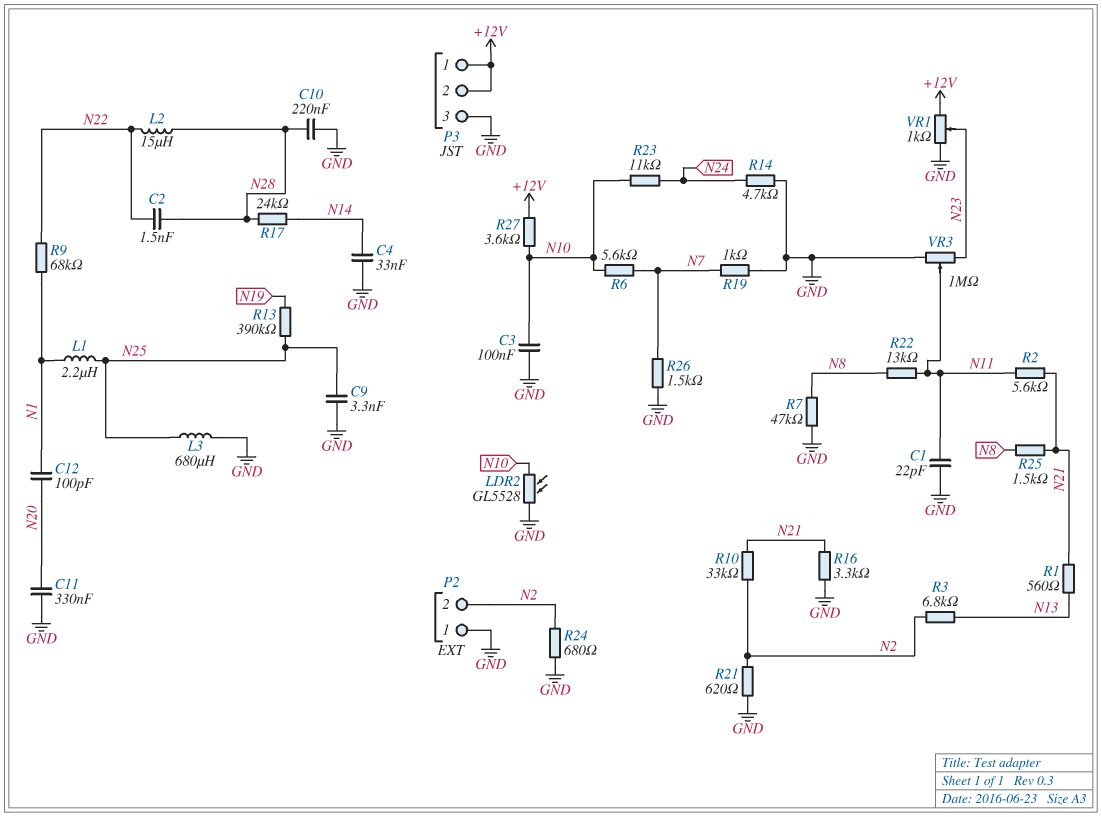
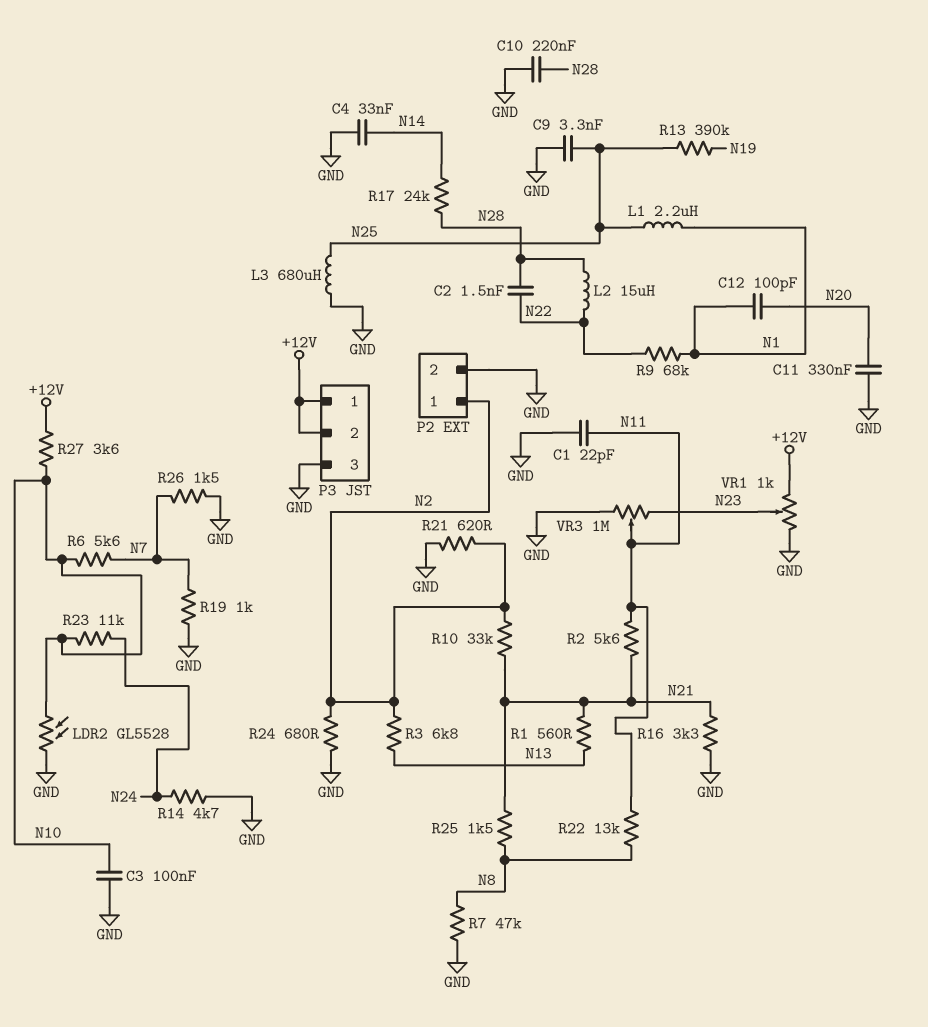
P2 pin 1: GND -> N2
P2 pin 2: N2 -> GND

